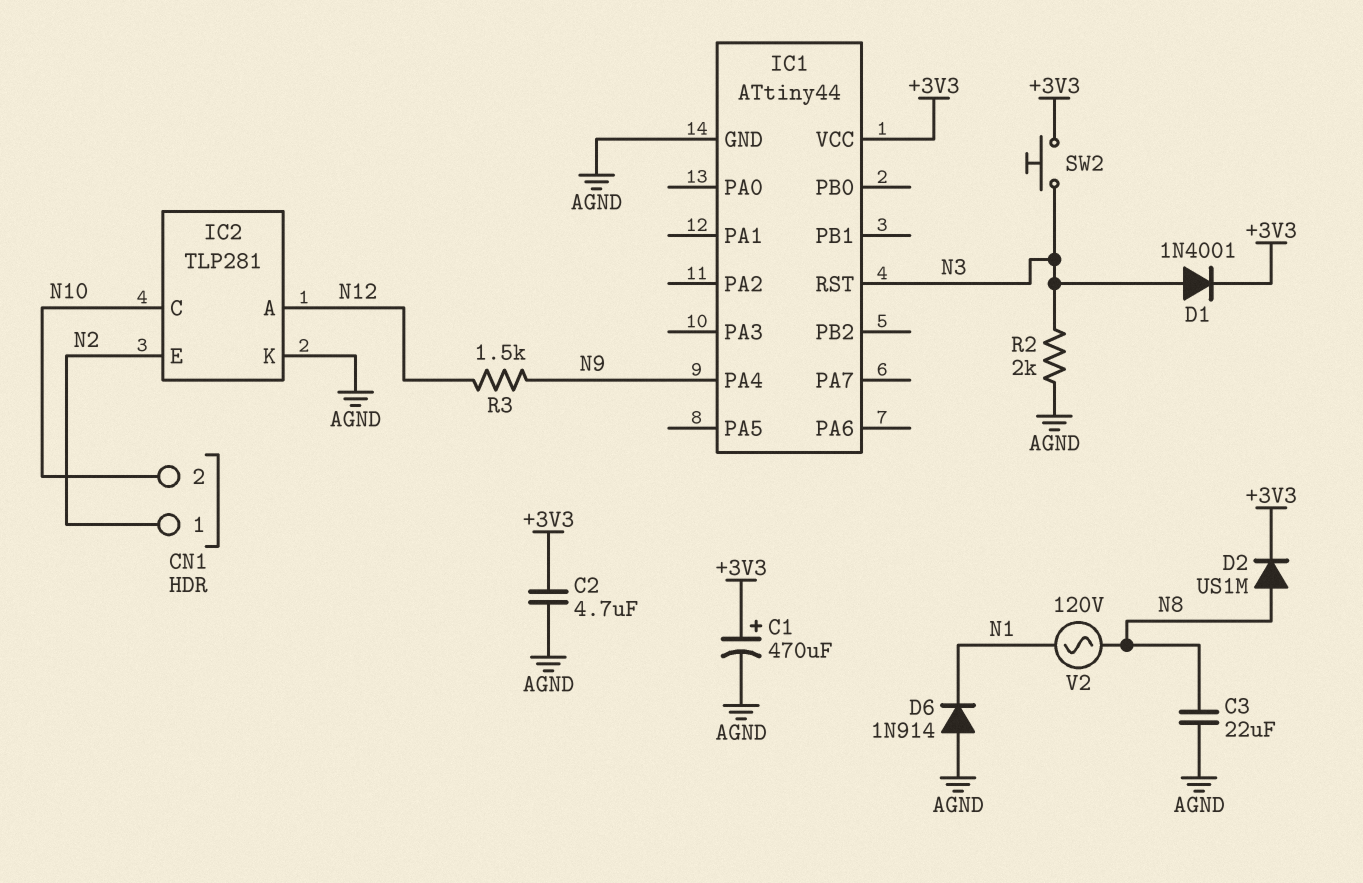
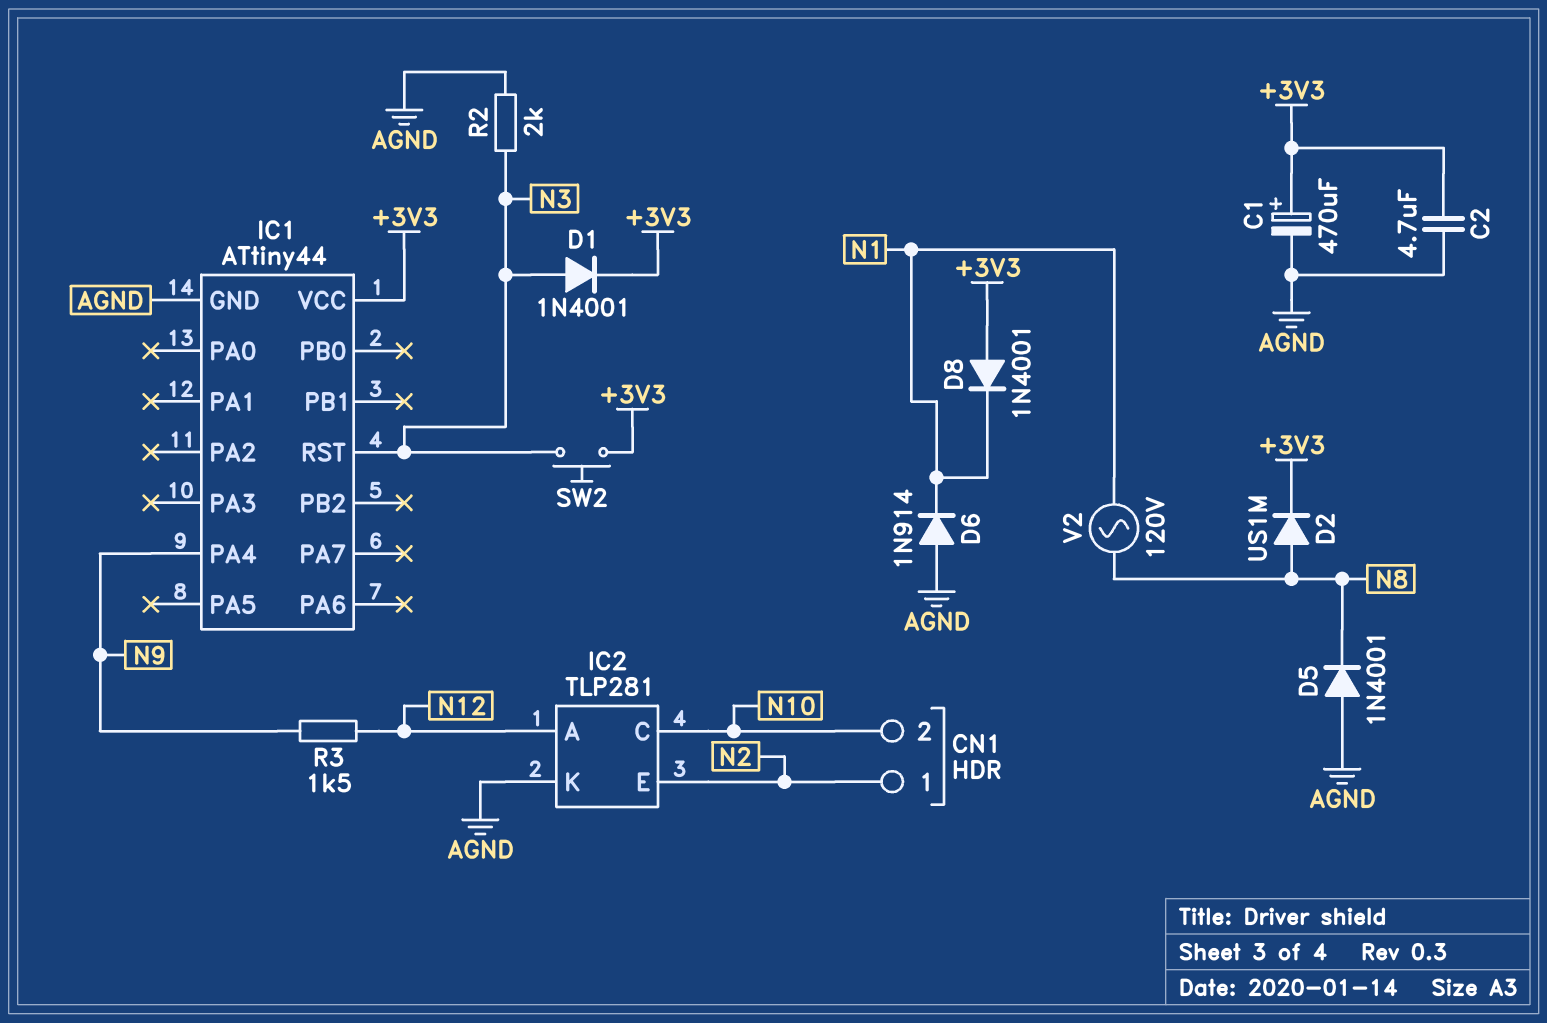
C3: 22uF (AGND, N8) -> none
D5: none -> diode 1N4001 (A AGND, K N8)
D8: none -> diode 1N4001 (A +3V3, K N1)

